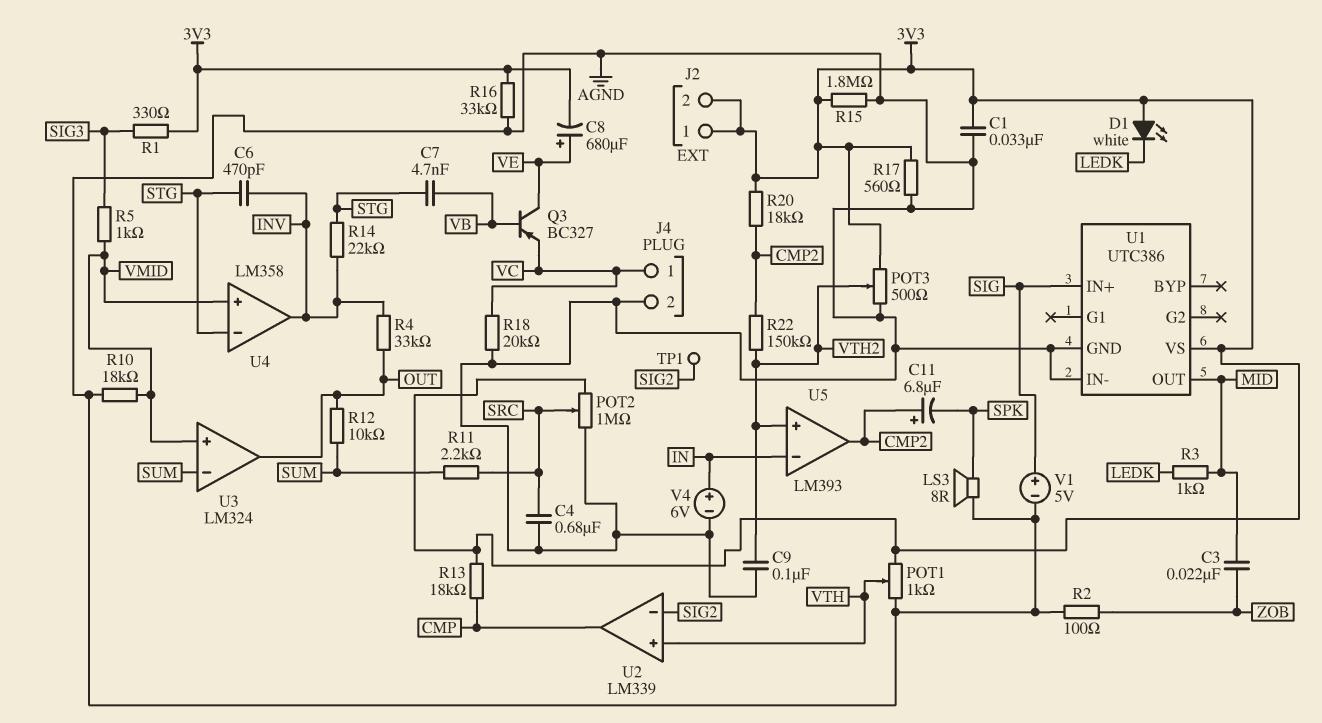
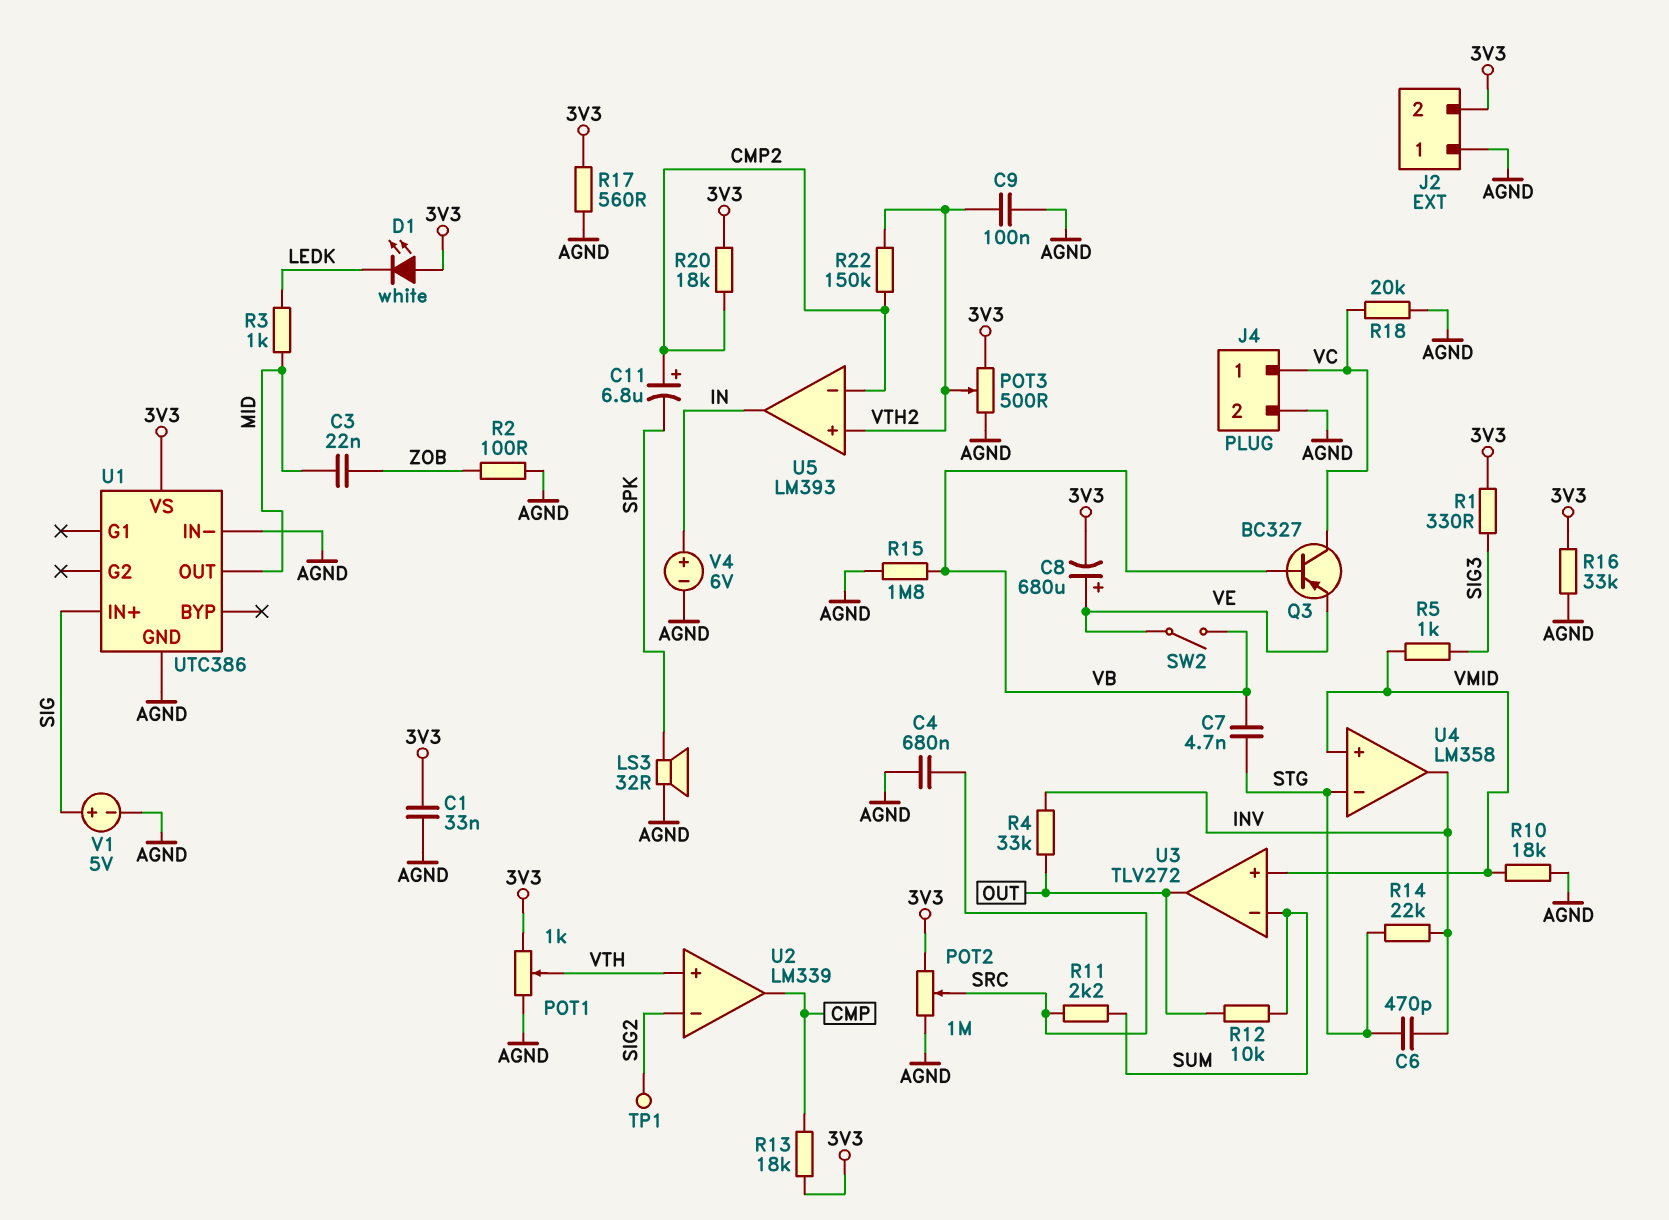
J2 pin 1: 3V3 -> AGND
LS3: speaker 8R (AGND, SPK) -> speaker 32R (AGND, SPK)
Q3: PNP BC327 (B VB, C VE, E VC) -> PNP BC327 (B VB, C VC, E VE)
R15: 1.8M (3V3, AGND) -> 1.8M (AGND, VB)
SW2: none -> switch (VB, VE)
U3: LM324 -> TLV272
U5 pin in-: IN -> CMP2
U5 pin out: CMP2 -> IN

